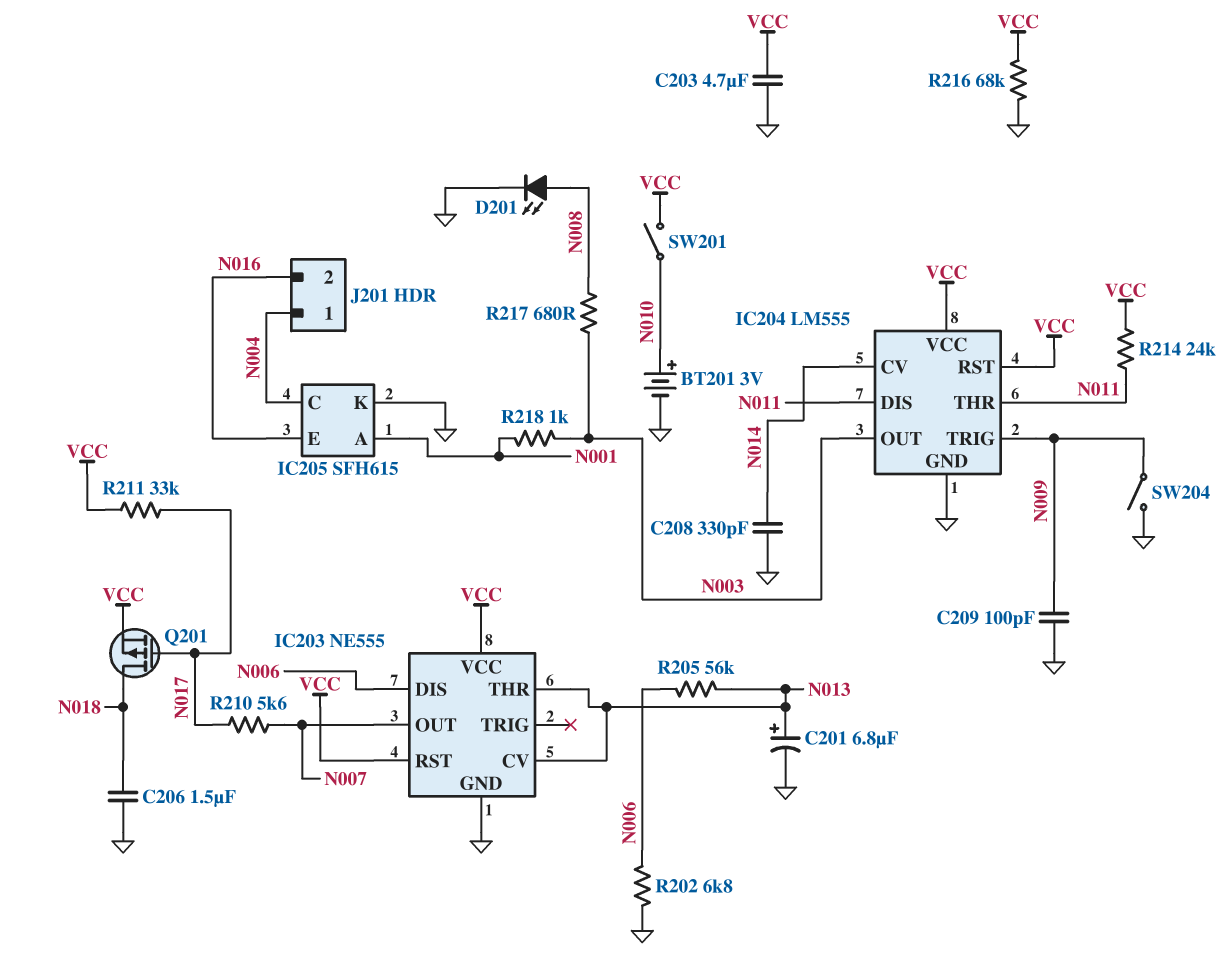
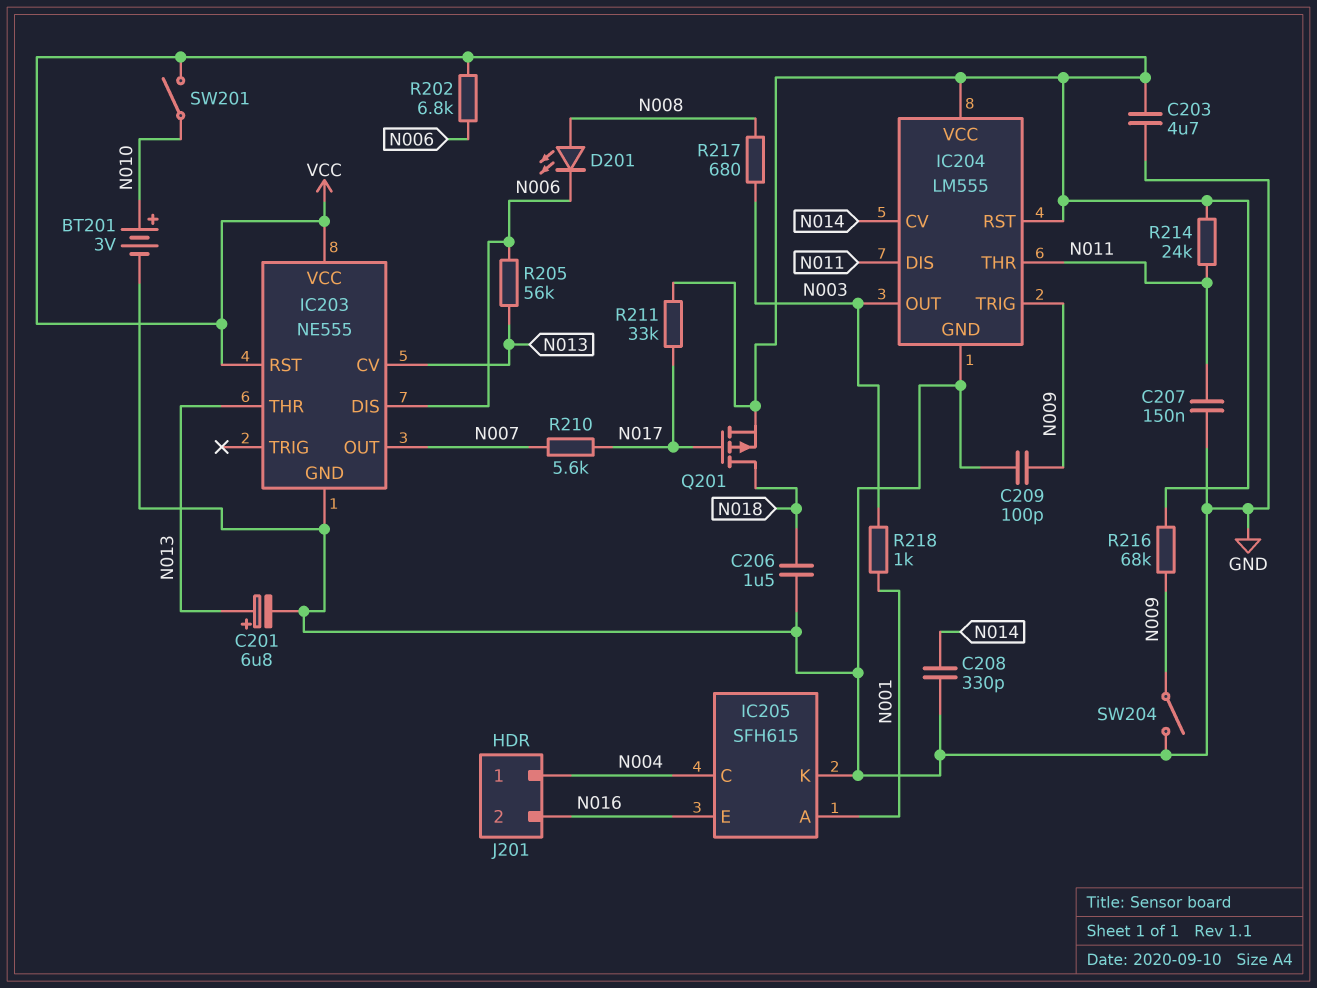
C207: none -> 150nF (GND, N011)
D201: LED (A N008, K GND) -> LED (A N008, K N006)
R202: 6.8k (GND, N006) -> 6.8k (N006, VCC)
R216: 68k (GND, VCC) -> 68k (N009, VCC)

